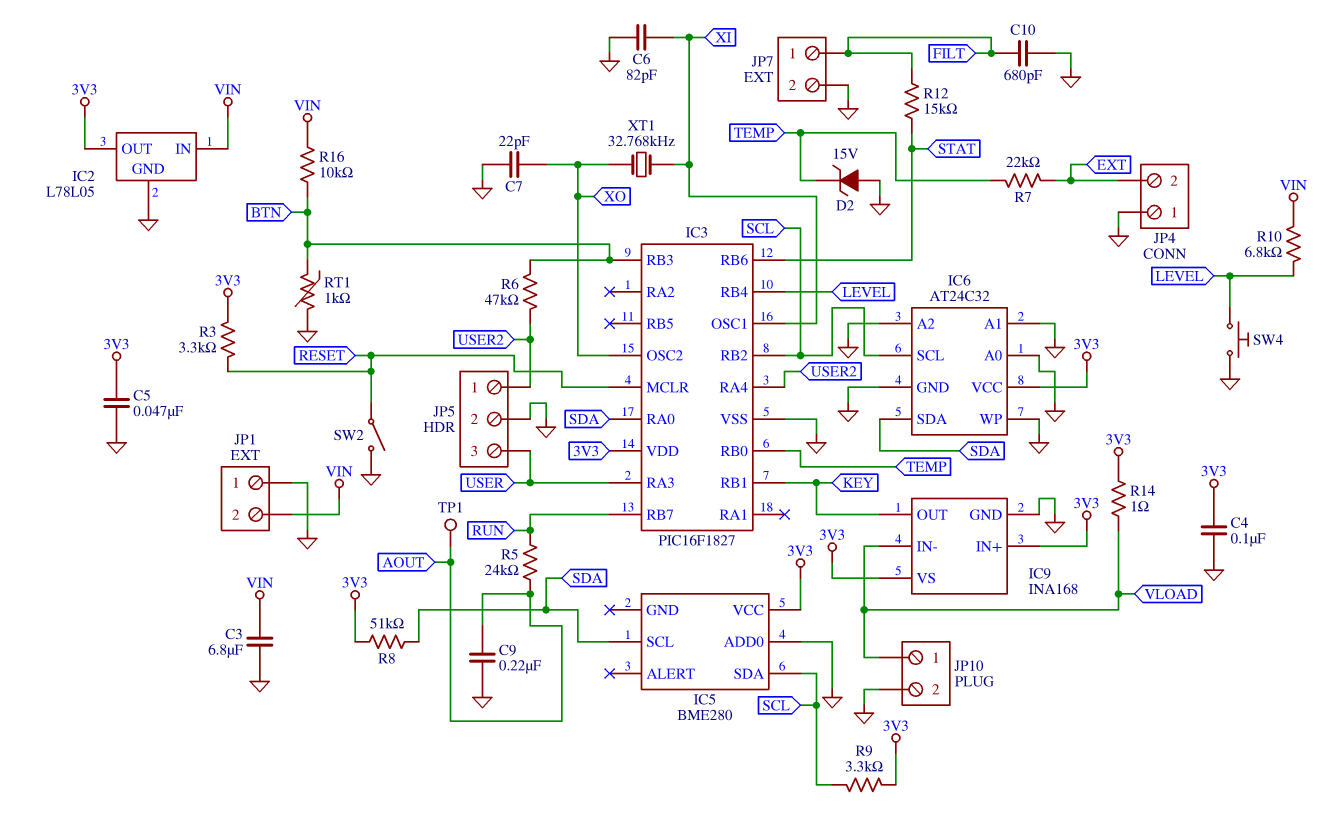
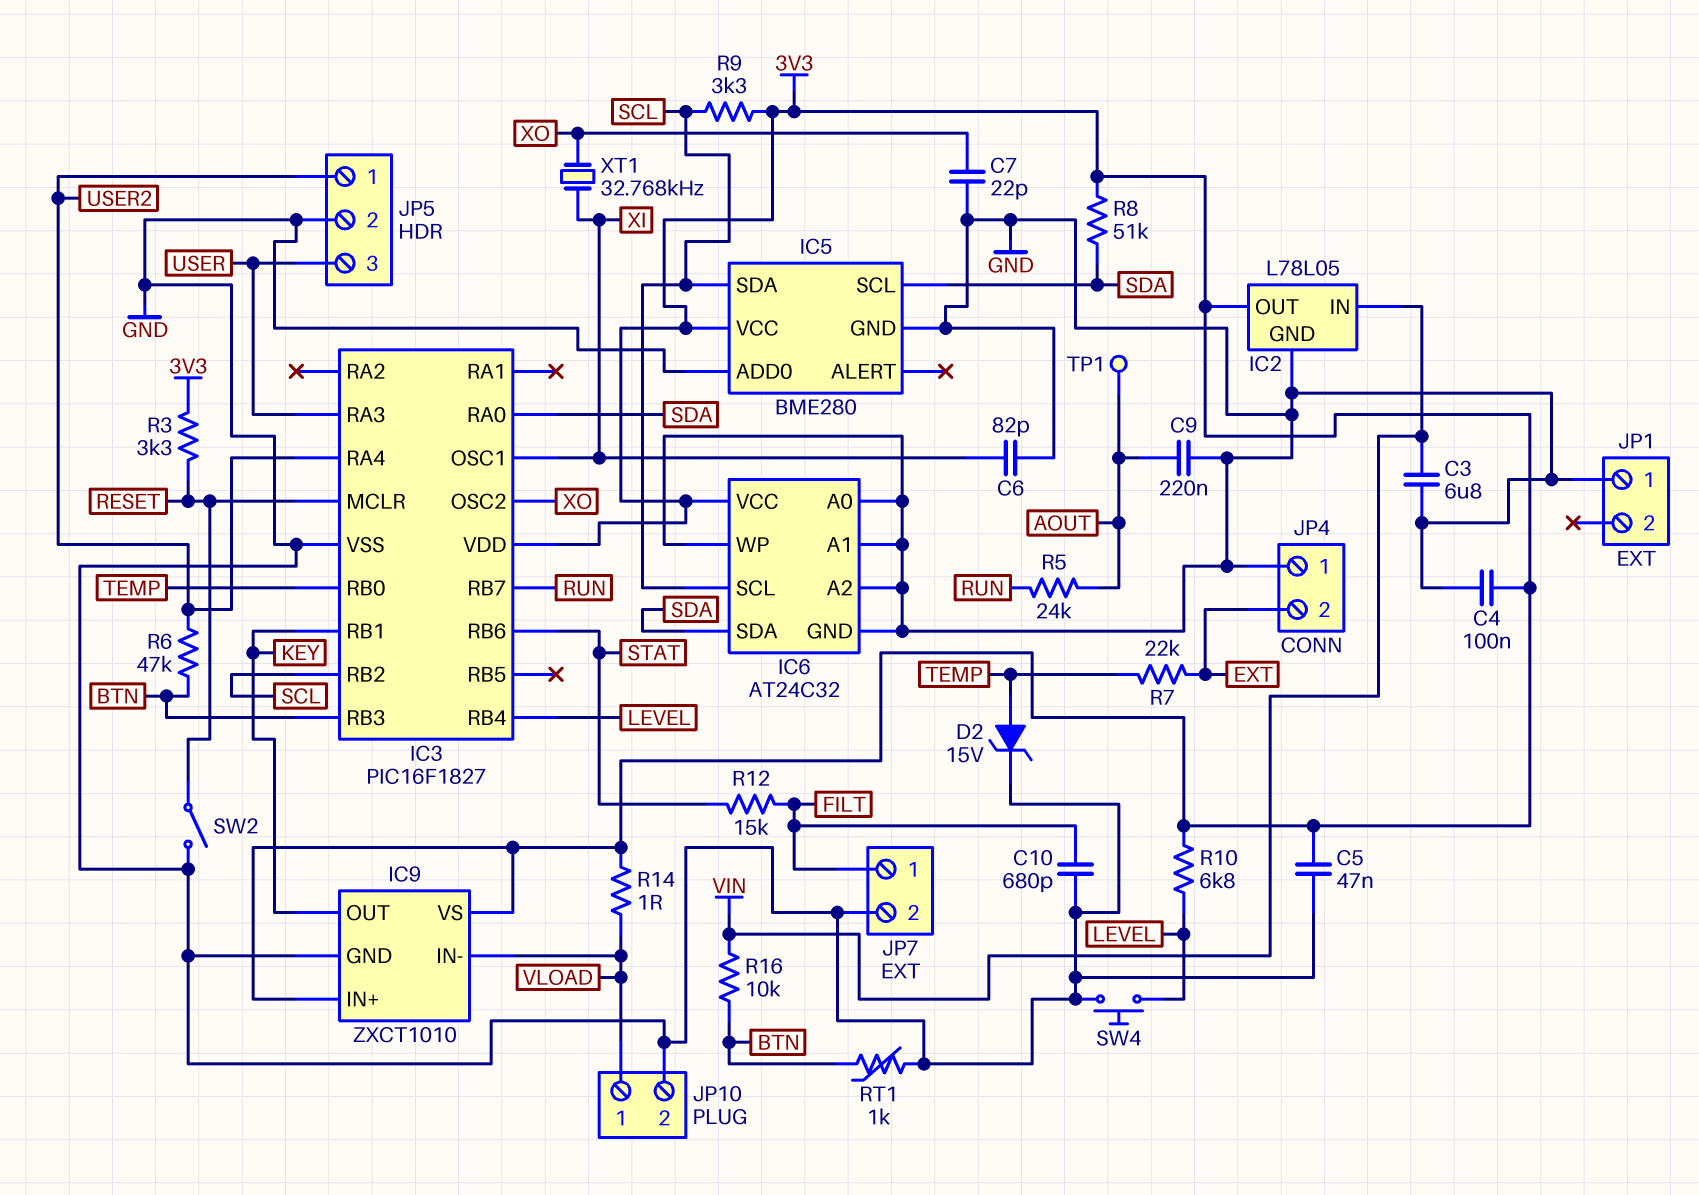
D2: zener 15V (A GND, K TEMP) -> zener 15V (A TEMP, K GND)
IC5 pin GND: none -> GND
IC9: INA168 -> ZXCT1010
JP1 pin 2: VIN -> none
R10: 6.8k (LEVEL, VIN) -> 6.8k (3V3, LEVEL)

